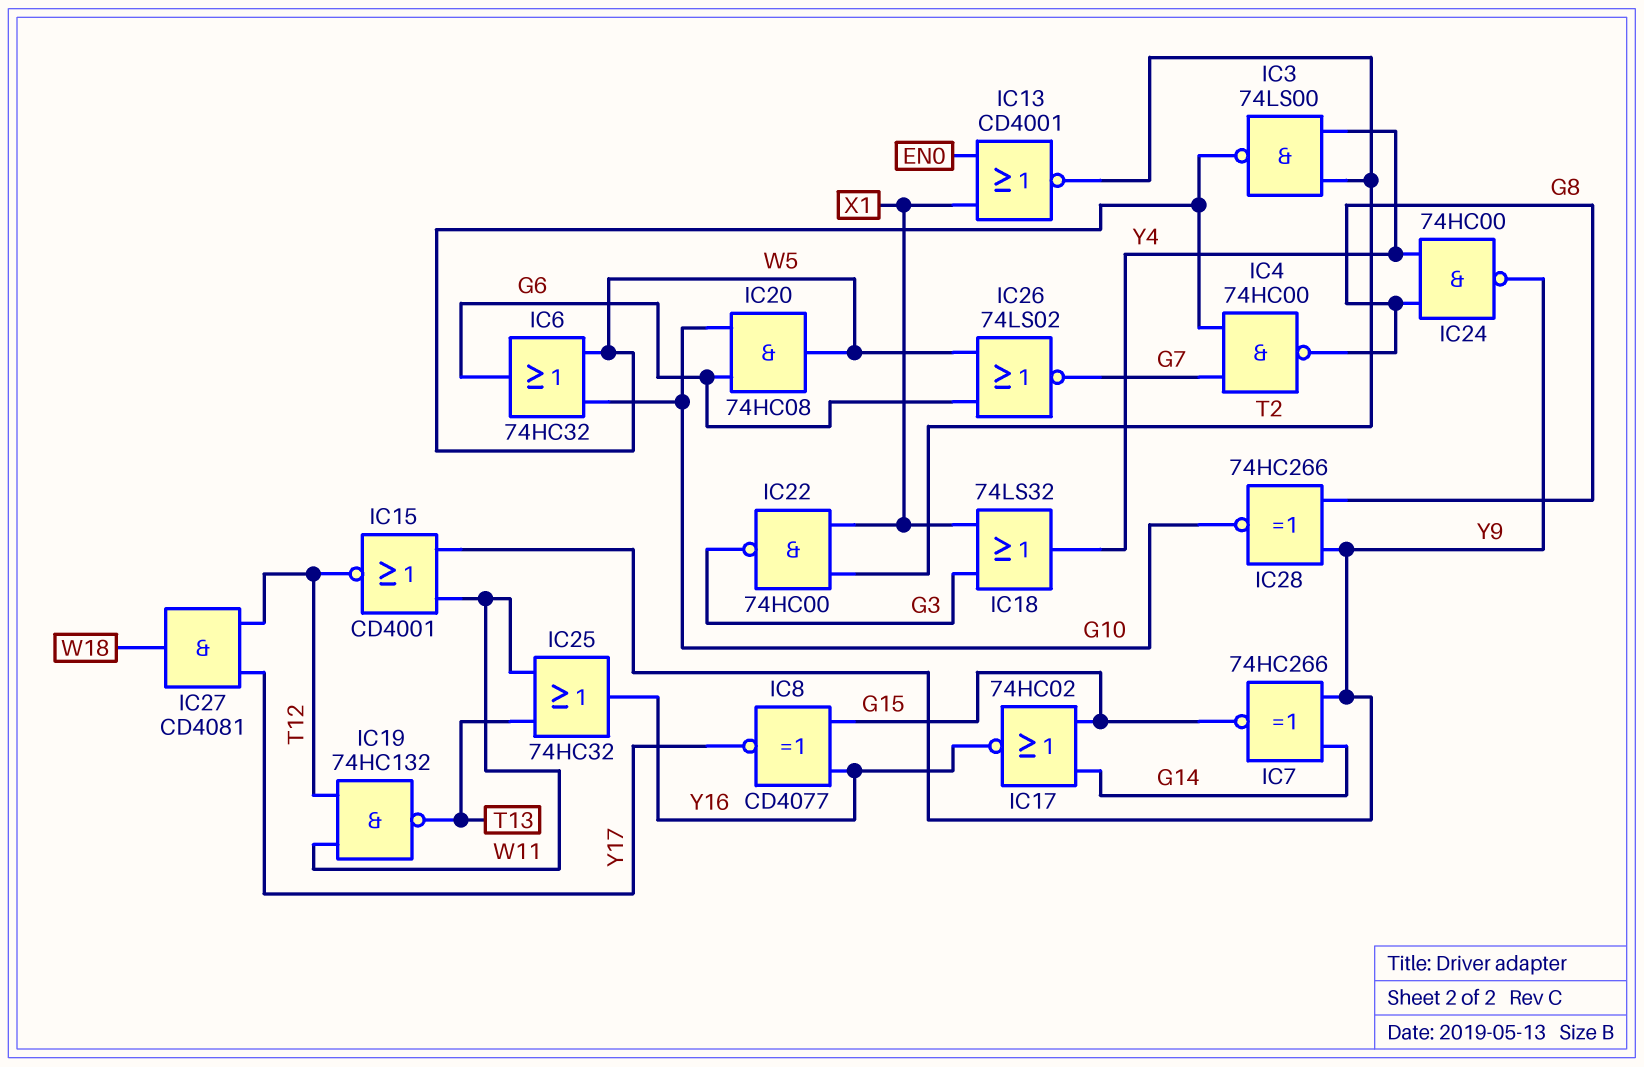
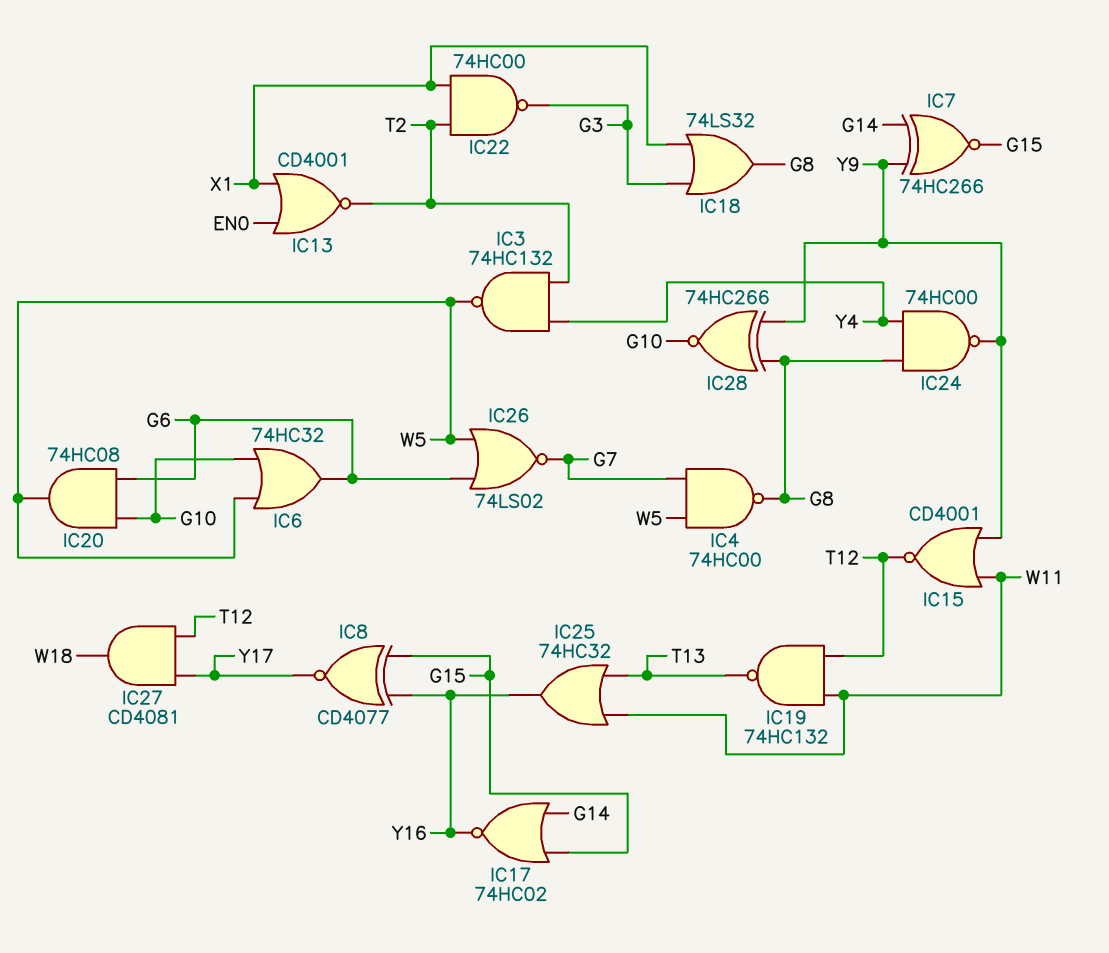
IC3: NAND 74LS00 (in T2, in Y4, out W5) -> NAND 74HC132 (in T2, in Y4, out W5)
IC18: OR 74LS32 (in G3, in X1, out Y4) -> OR 74LS32 (in G3, in X1, out G8)

